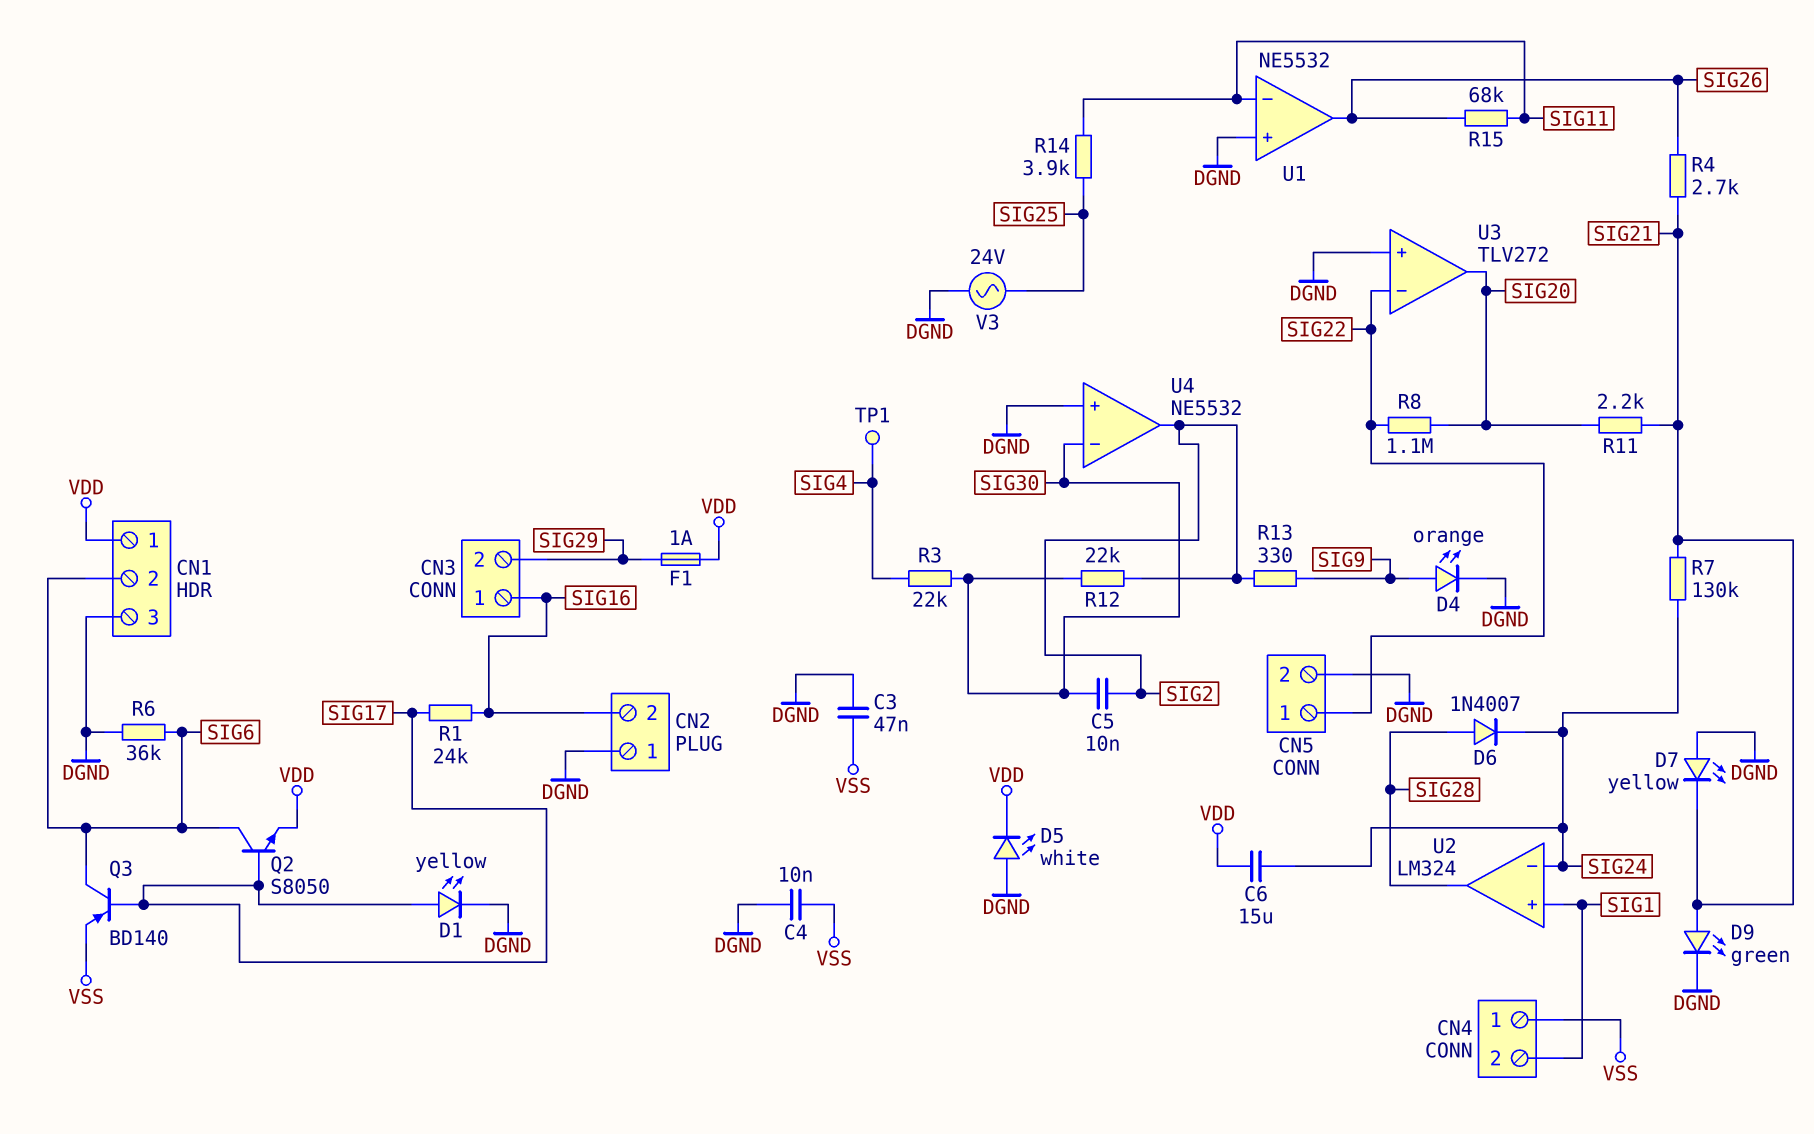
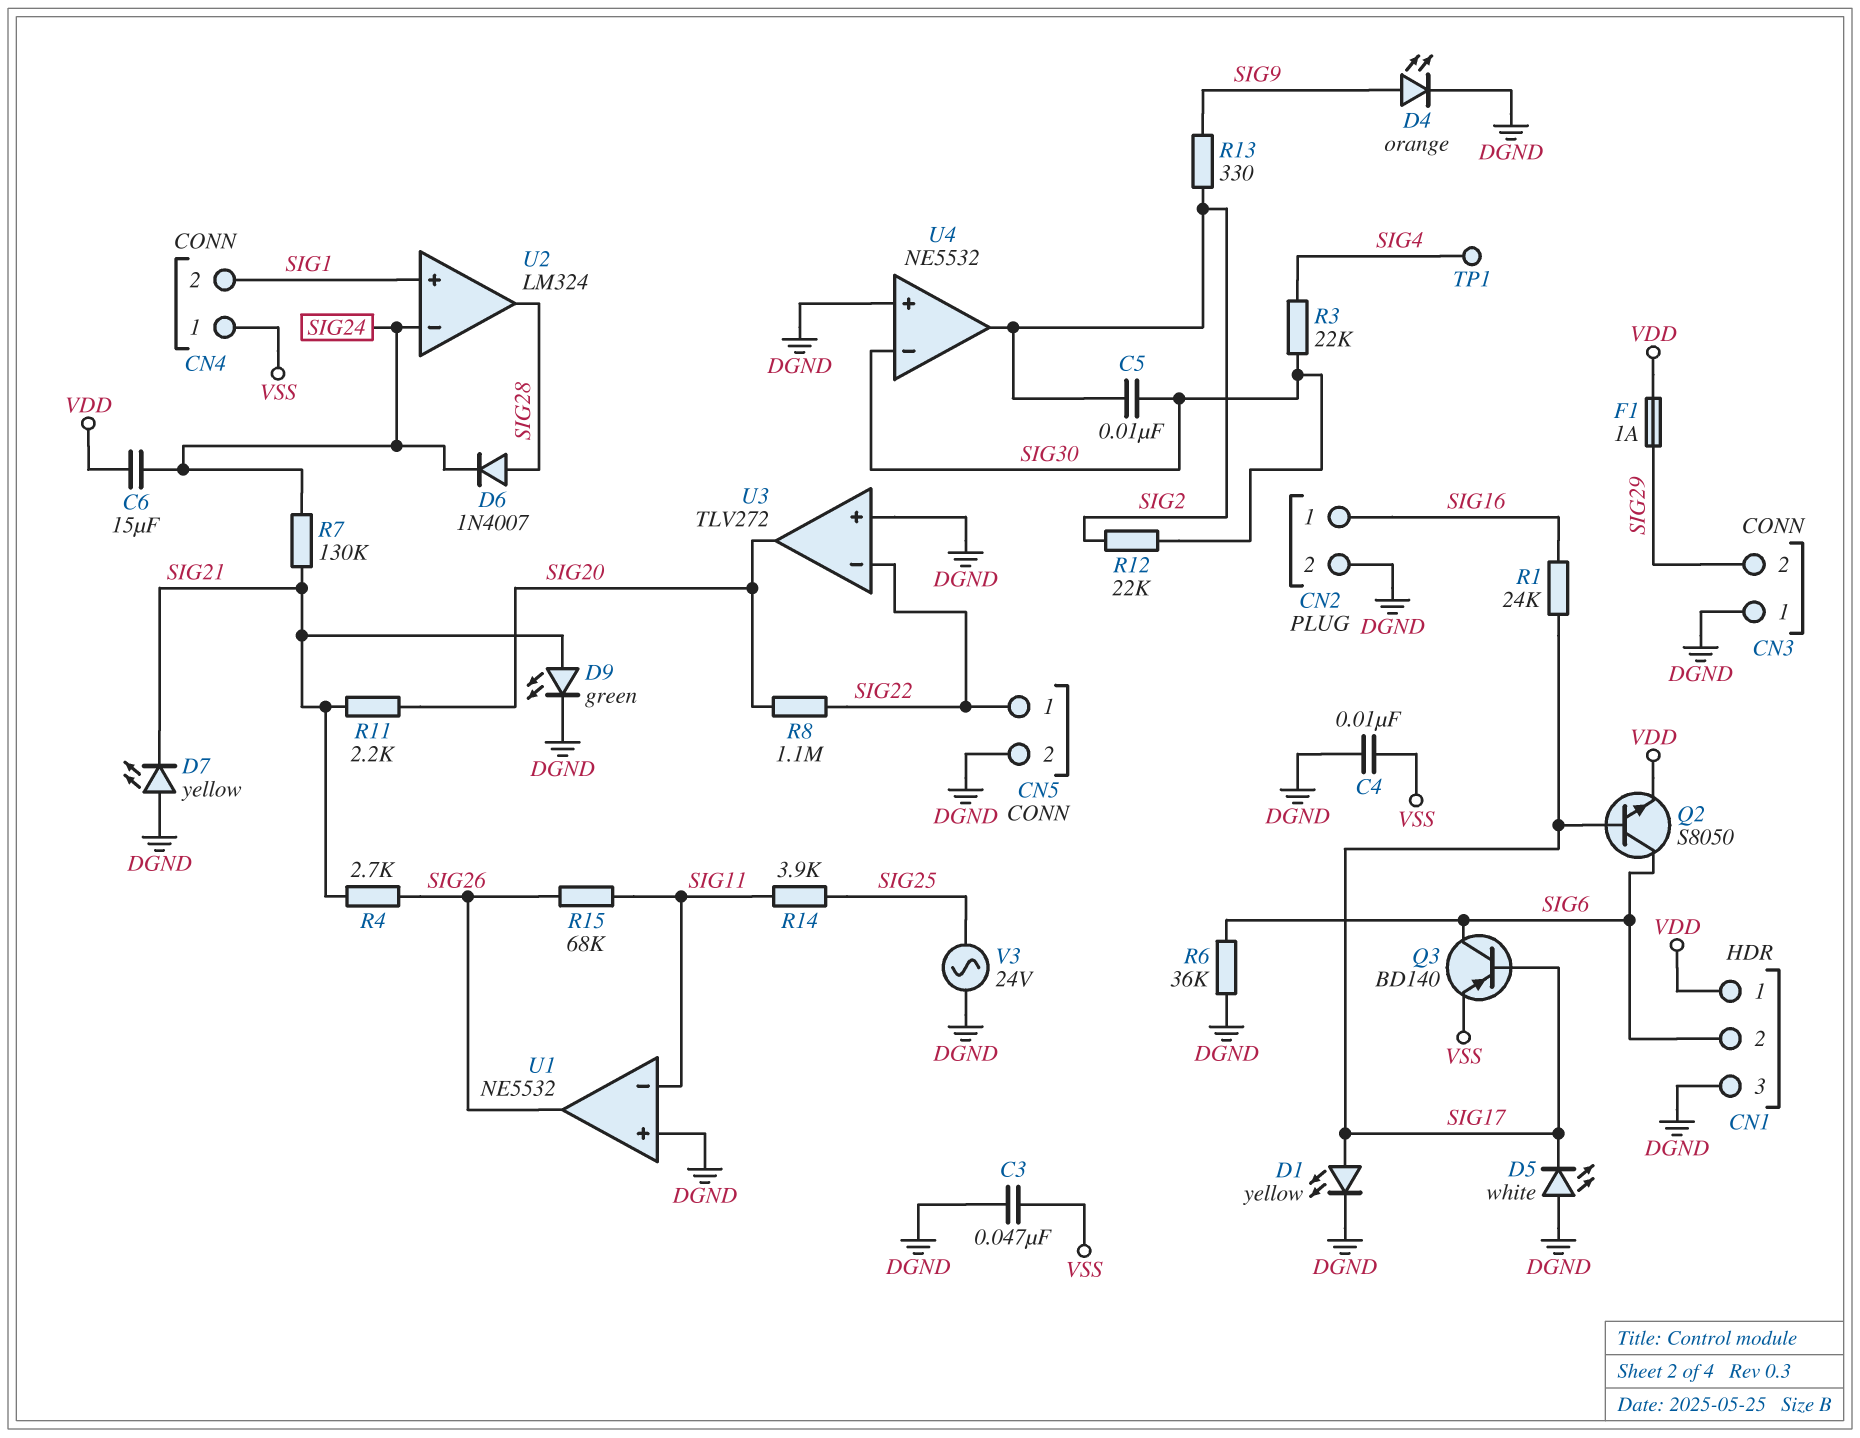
CN2 pin 1: DGND -> SIG16
CN2 pin 2: SIG16 -> DGND
CN3 pin 1: SIG16 -> DGND
D5: LED white (A DGND, K VDD) -> LED white (A DGND, K SIG17)

